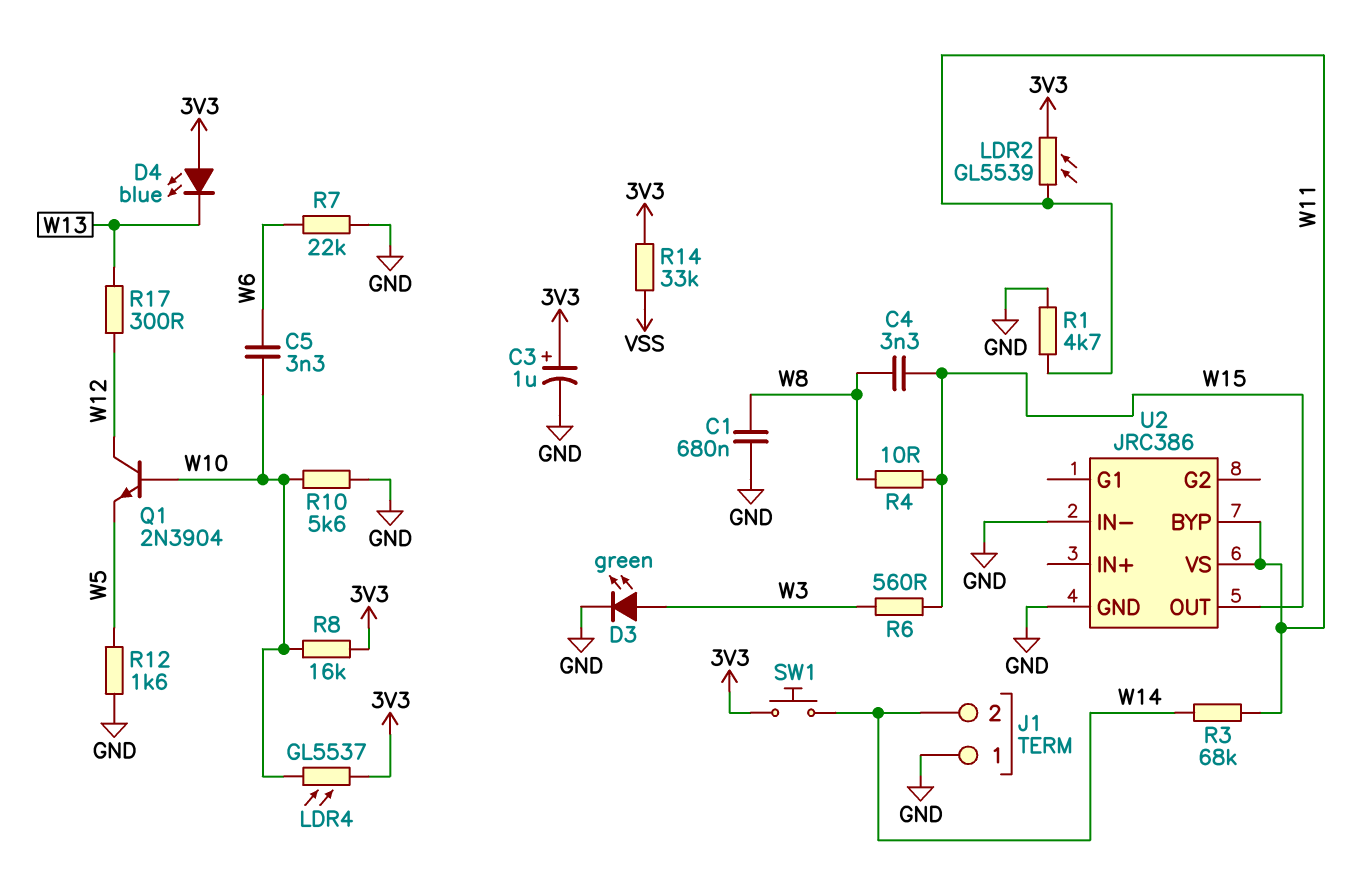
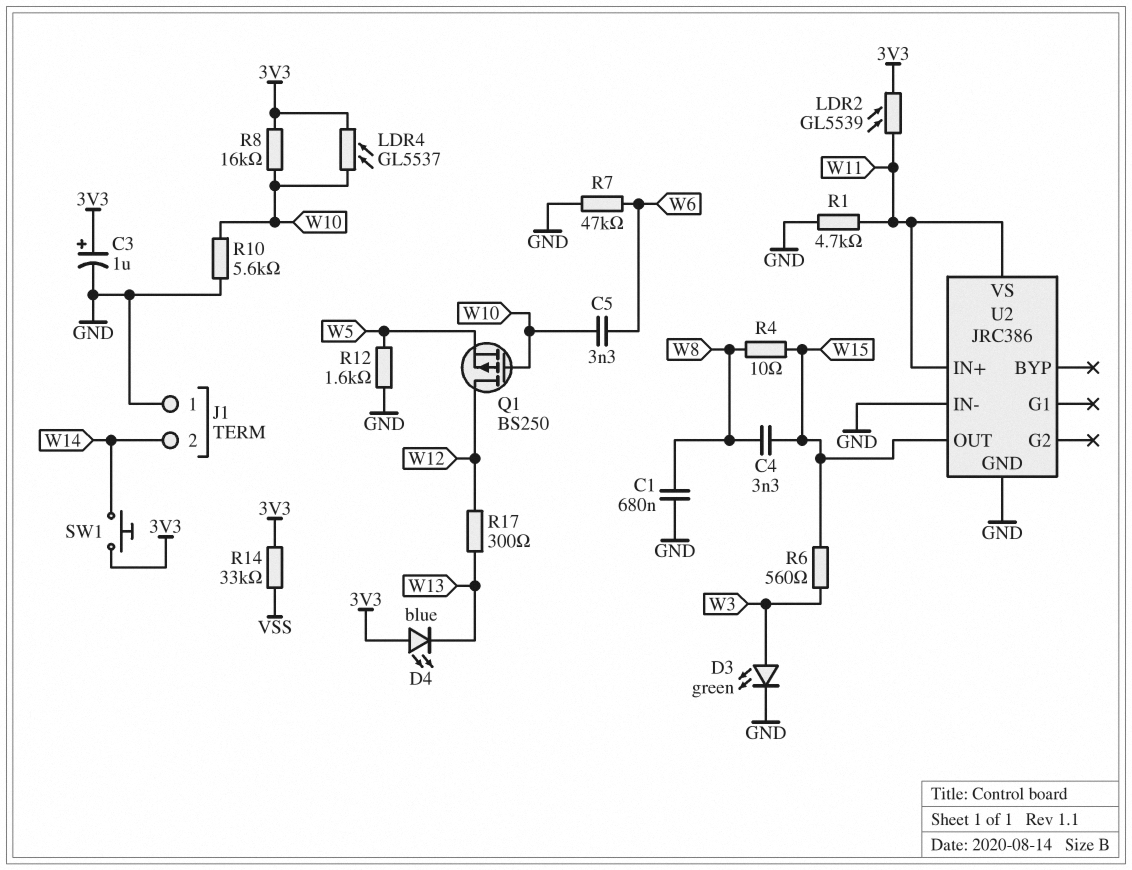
Q1: NPN 2N3904 (B W10, C W12, E W5) -> PMOS BS250 (G W10, D W12, S W5)
R3: 68k (W11, W14) -> none
R7: 22k (GND, W6) -> 47k (GND, W6)
U2 pin BYP: W11 -> none
U2 pin IN+: none -> W11

